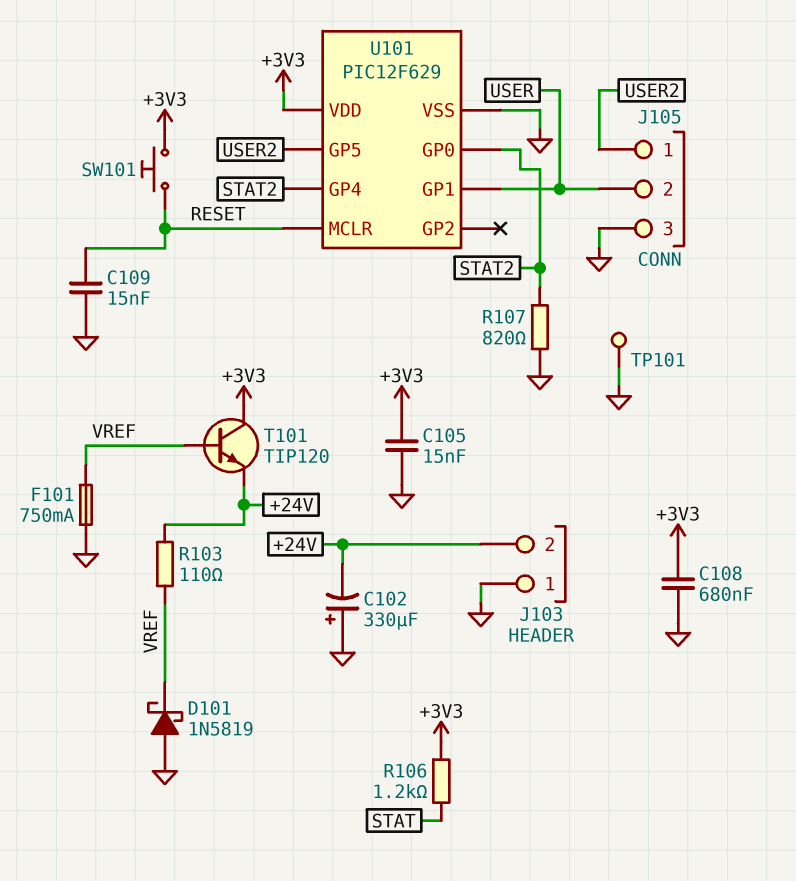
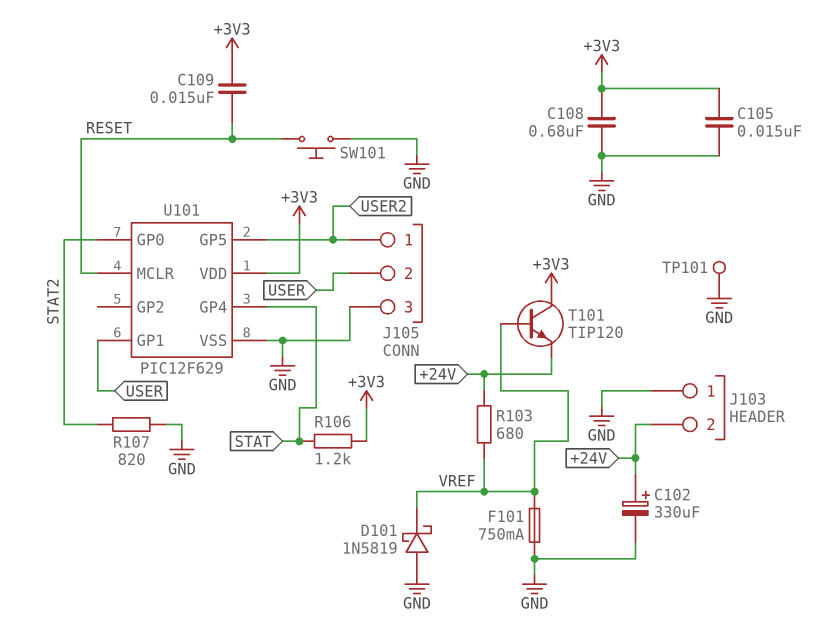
C102: 330uF (plus GND, minus +24V) -> 330uF (plus +24V, minus GND)
C109: 15nF (GND, RESET) -> 15nF (+3V3, RESET)
R103: 110 (+24V, VREF) -> 680 (+24V, VREF)
SW101: button (+3V3, RESET) -> button (GND, RESET)
U101 pin GP4: STAT2 -> STAT

